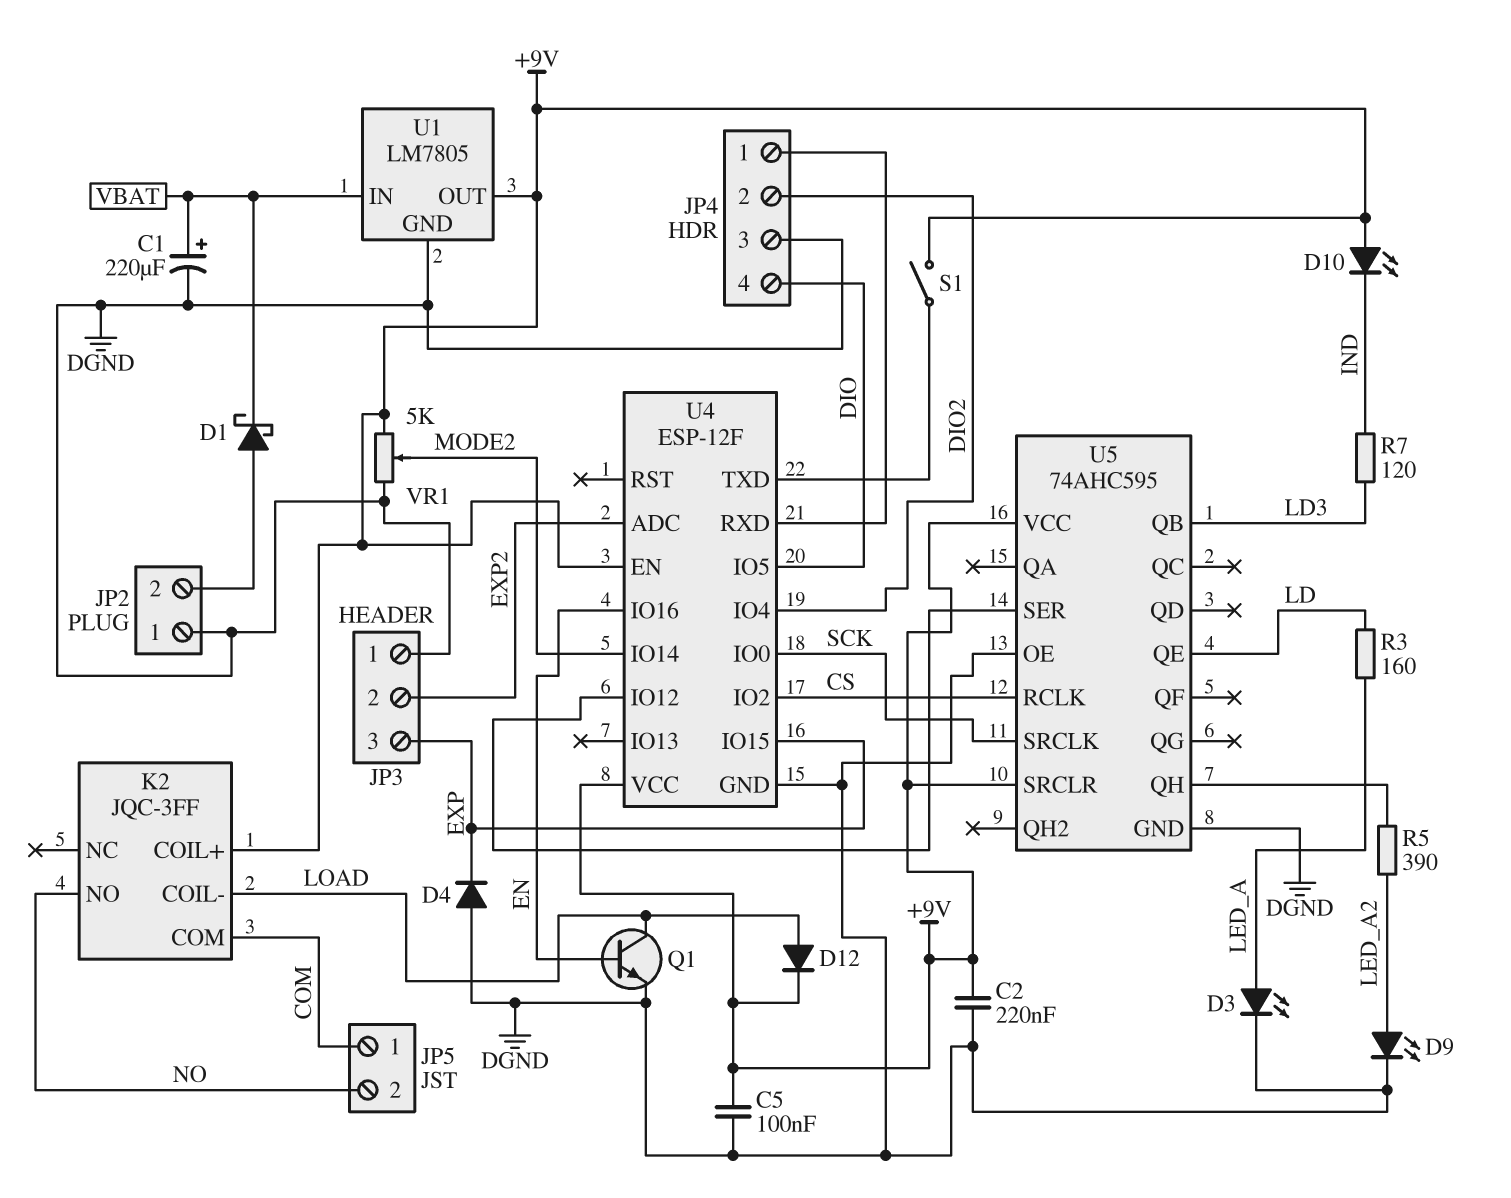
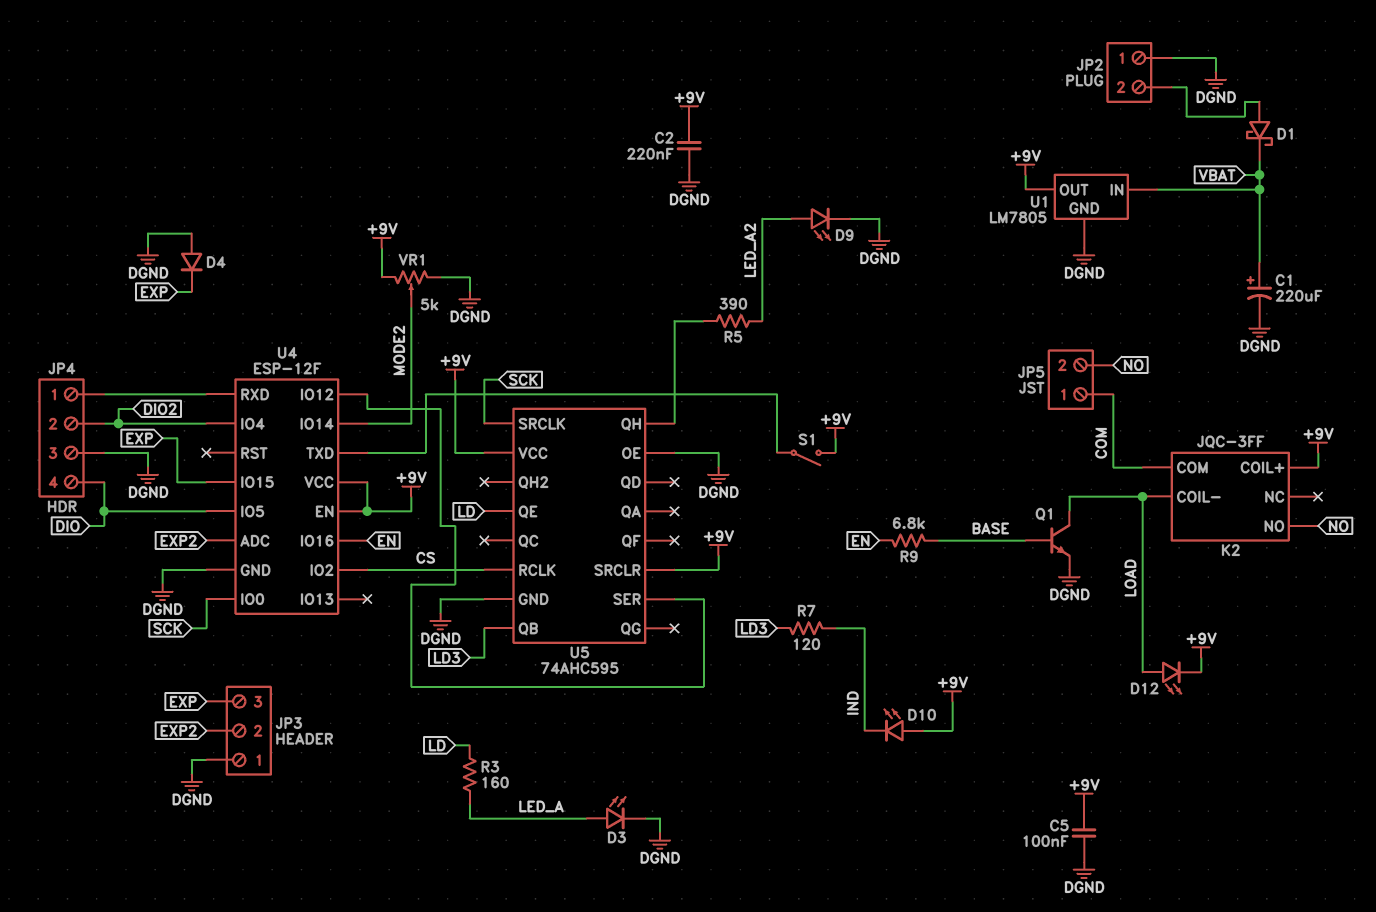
D12: diode (A LOAD, K +9V) -> LED (A LOAD, K +9V)
Q1: NPN (B EN, C LOAD, E DGND) -> NPN (B BASE, C LOAD, E DGND)
R9: none -> 6.8k (BASE, EN)

